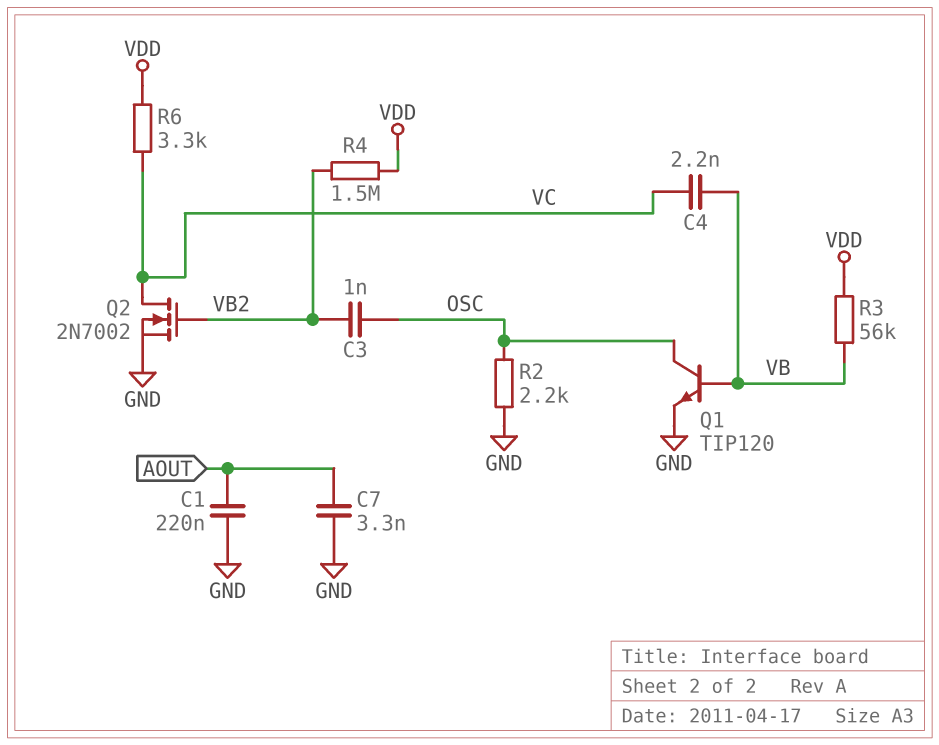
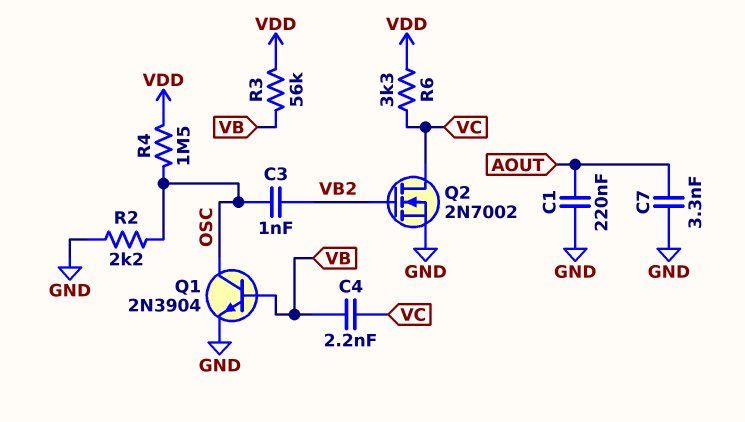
Q1: NPN TIP120 (B VB, C OSC, E GND) -> NPN 2N3904 (B VB, C OSC, E GND)
R4: 1.5M (VB2, VDD) -> 1.5M (OSC, VDD)

